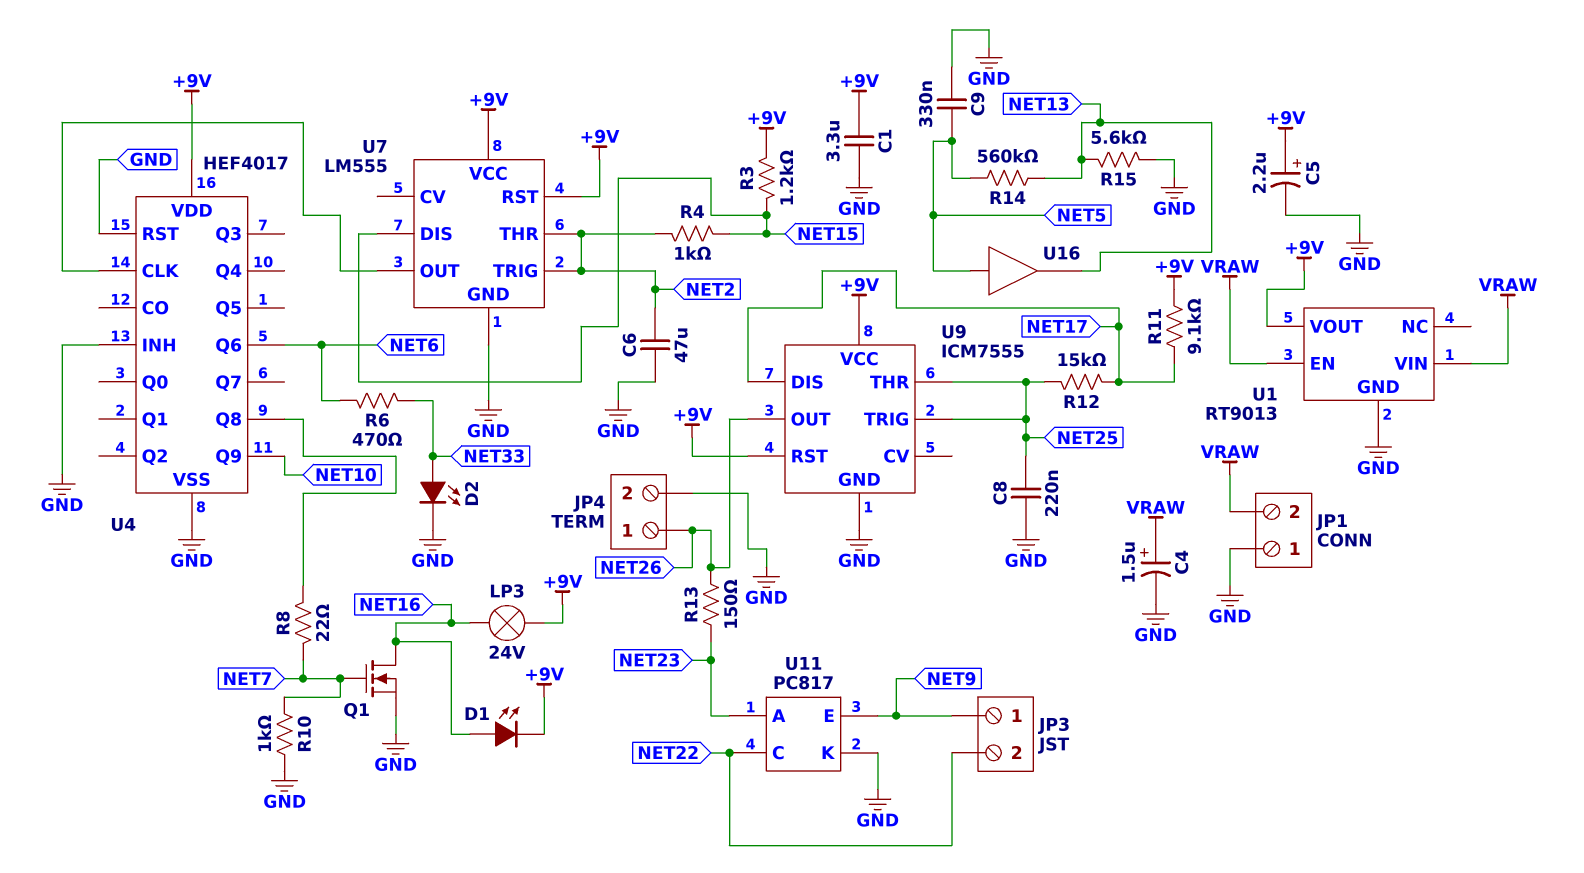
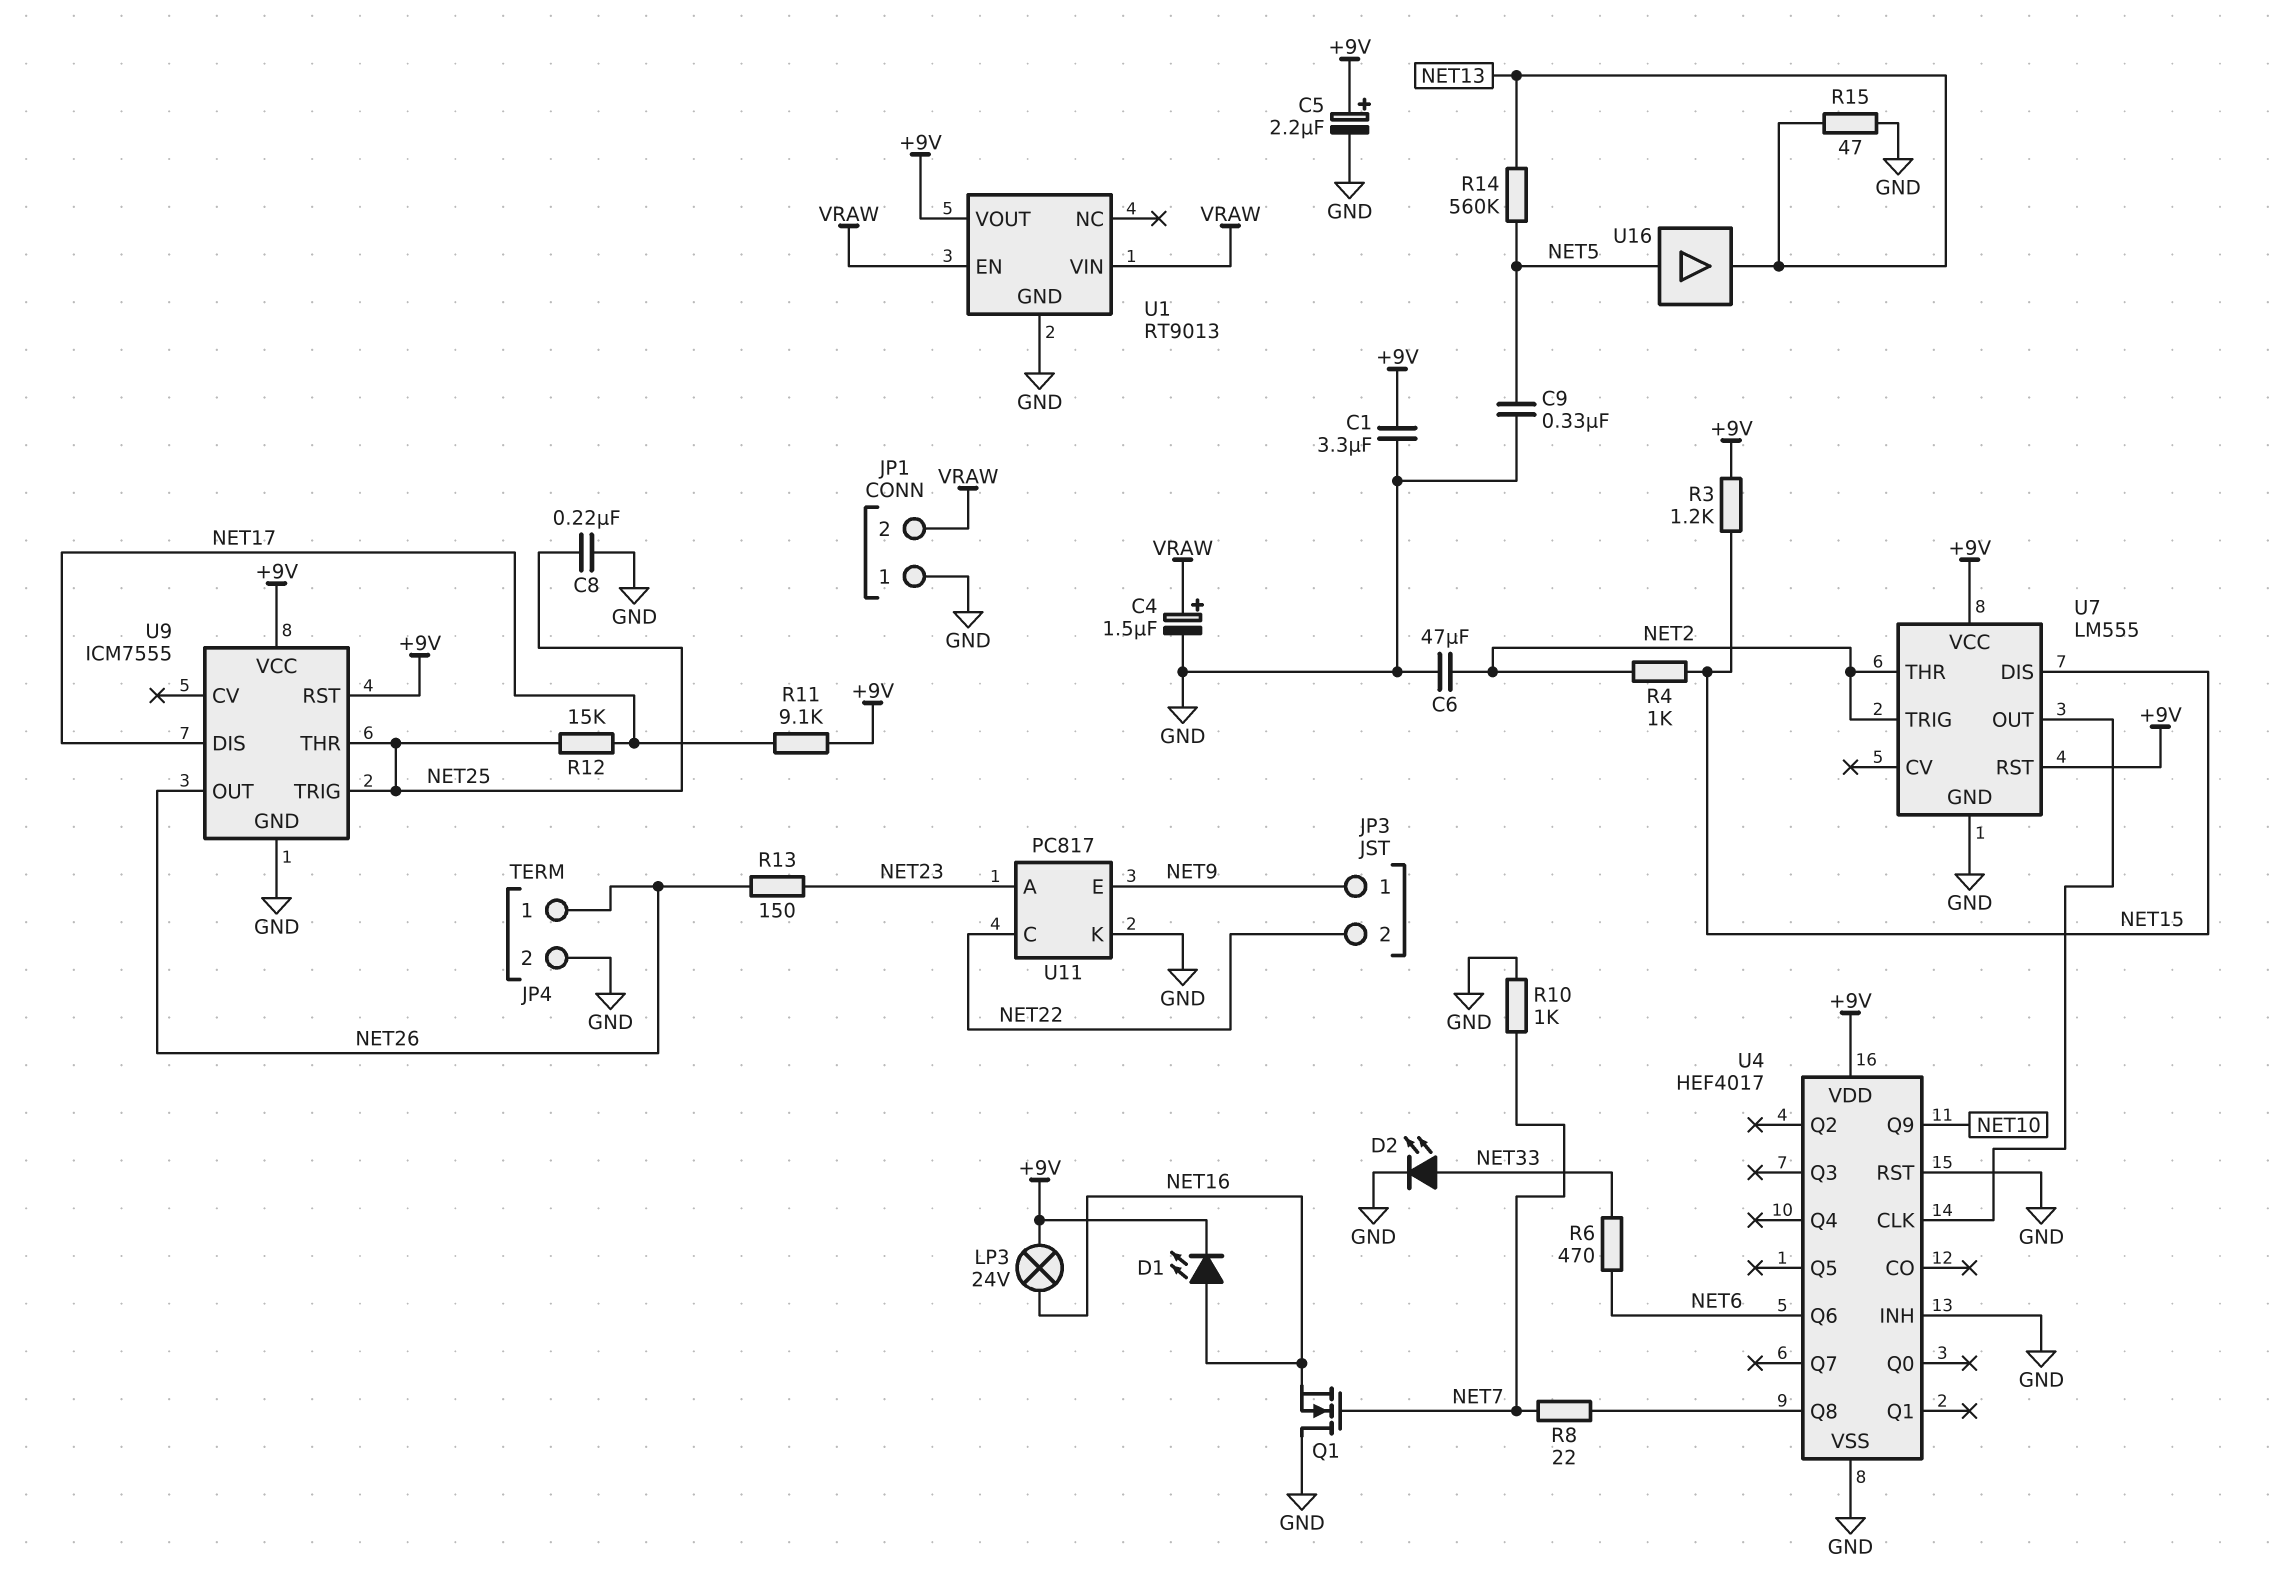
Q1: NMOS (G NET7, D NET16, S GND) -> NMOS (G NET7, D GND, S NET16)
R15: 5.6k (GND, NET13) -> 47 (GND, NET13)

